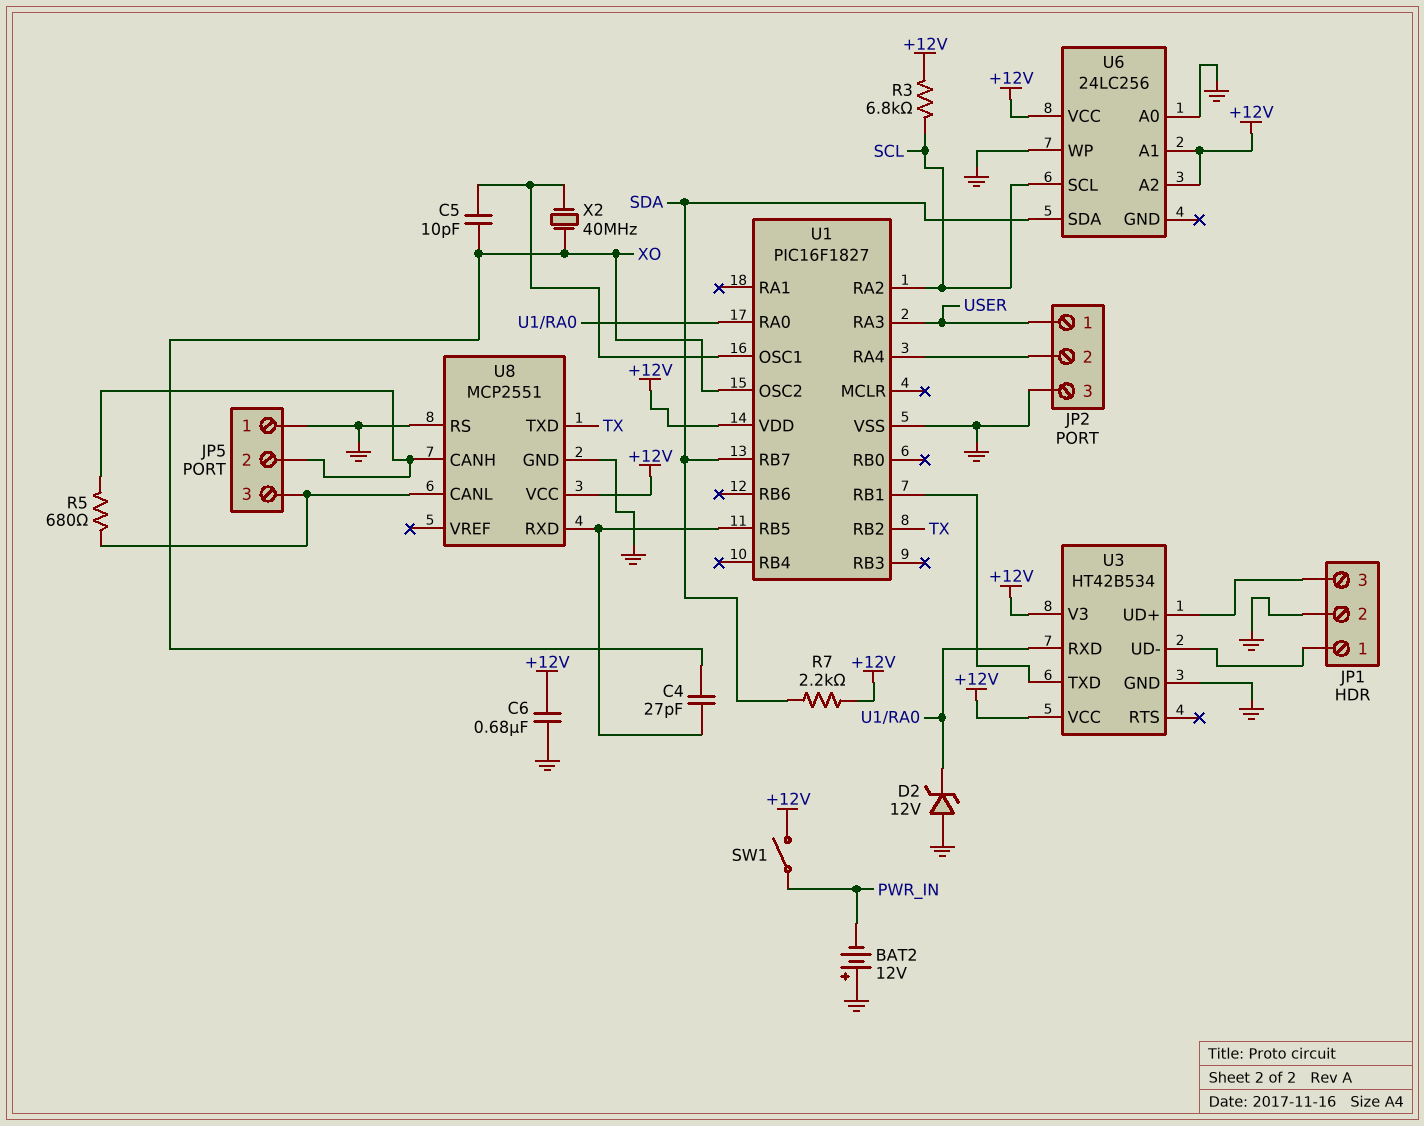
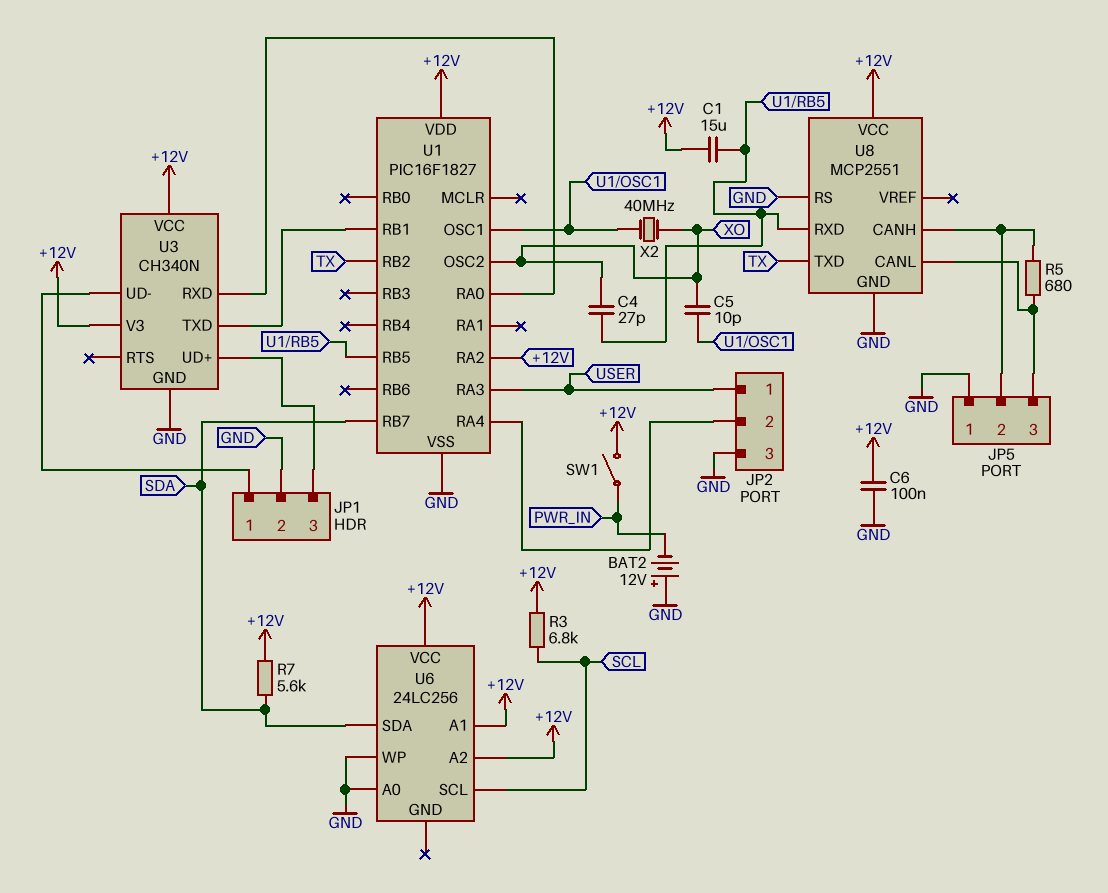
C1: none -> 15uF (+12V, U1/RB5)
C6: 680nF (+12V, GND) -> 100nF (+12V, GND)
D2: zener 12V (A GND, K U1/RA0) -> none
R7: 2.2k (+12V, SDA) -> 5.6k (+12V, SDA)
U1 pin RA2: SCL -> +12V
U3: HT42B534 -> CH340N

